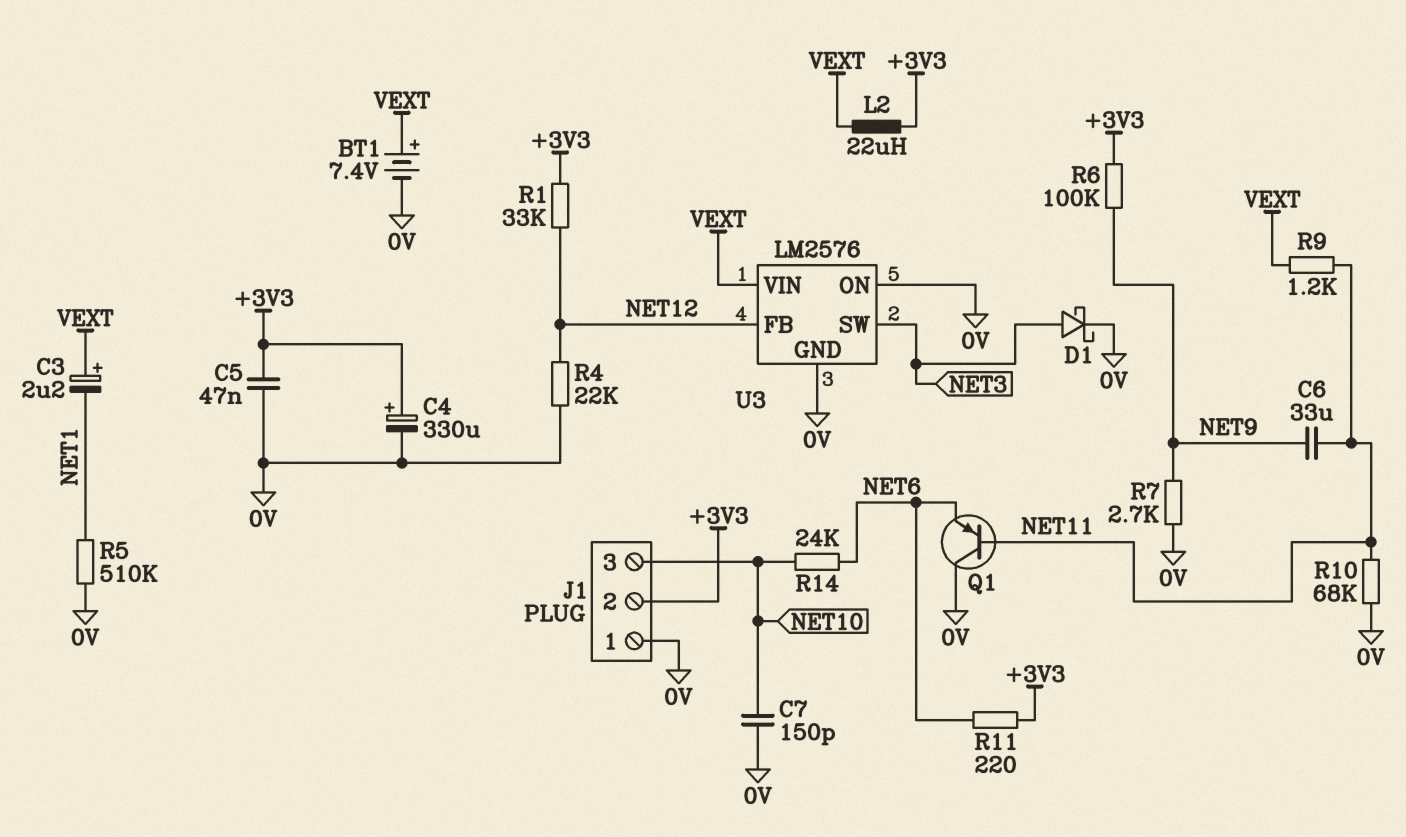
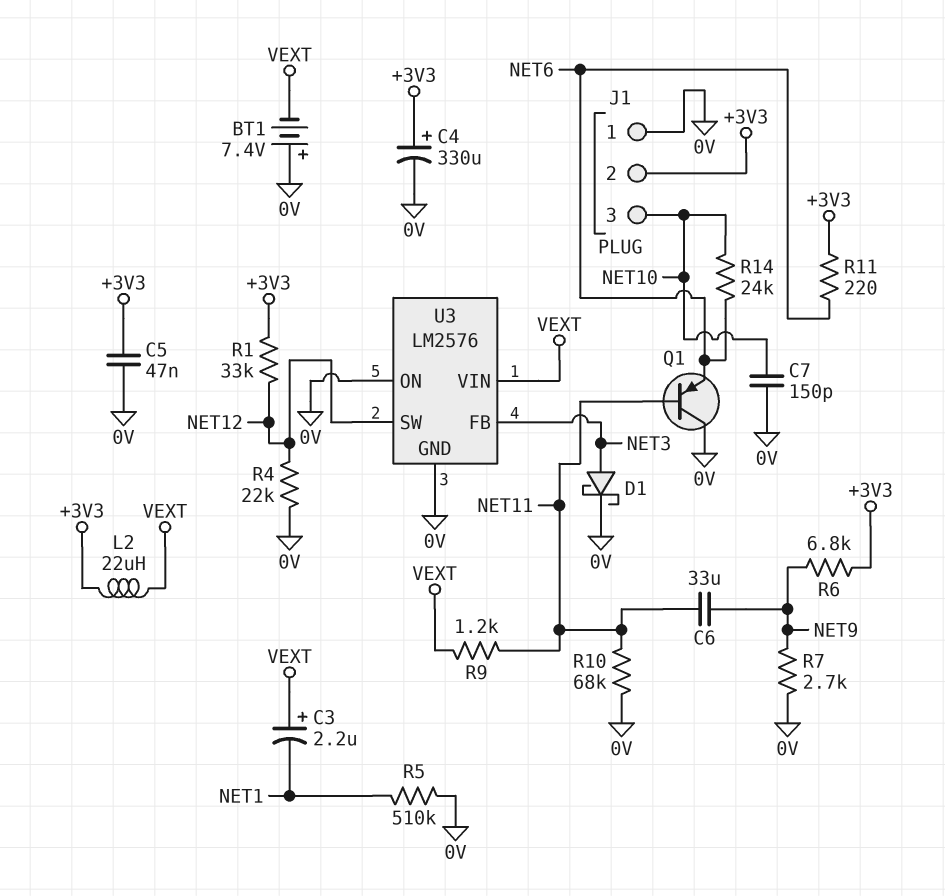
BT1: 7.4V (plus VEXT, minus 0V) -> 7.4V (plus 0V, minus VEXT)
R6: 100k (+3V3, NET9) -> 6.8k (+3V3, NET9)
U3 pin FB: NET12 -> NET3
U3 pin SW: NET3 -> NET12

